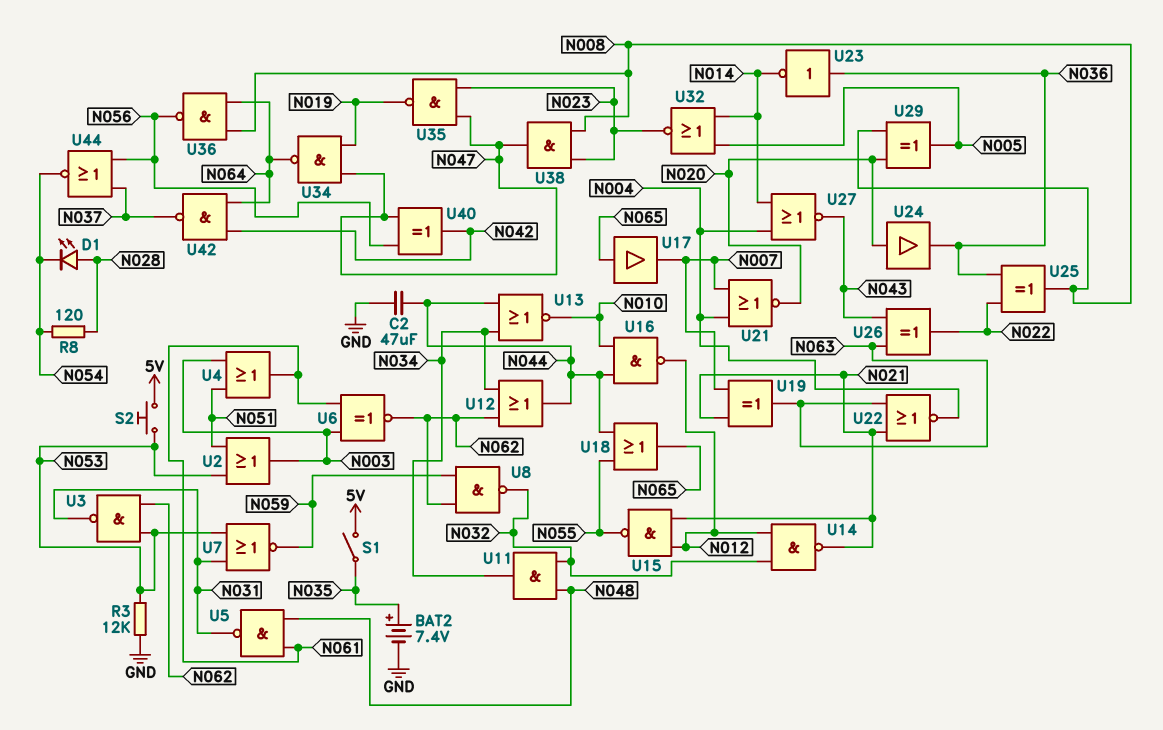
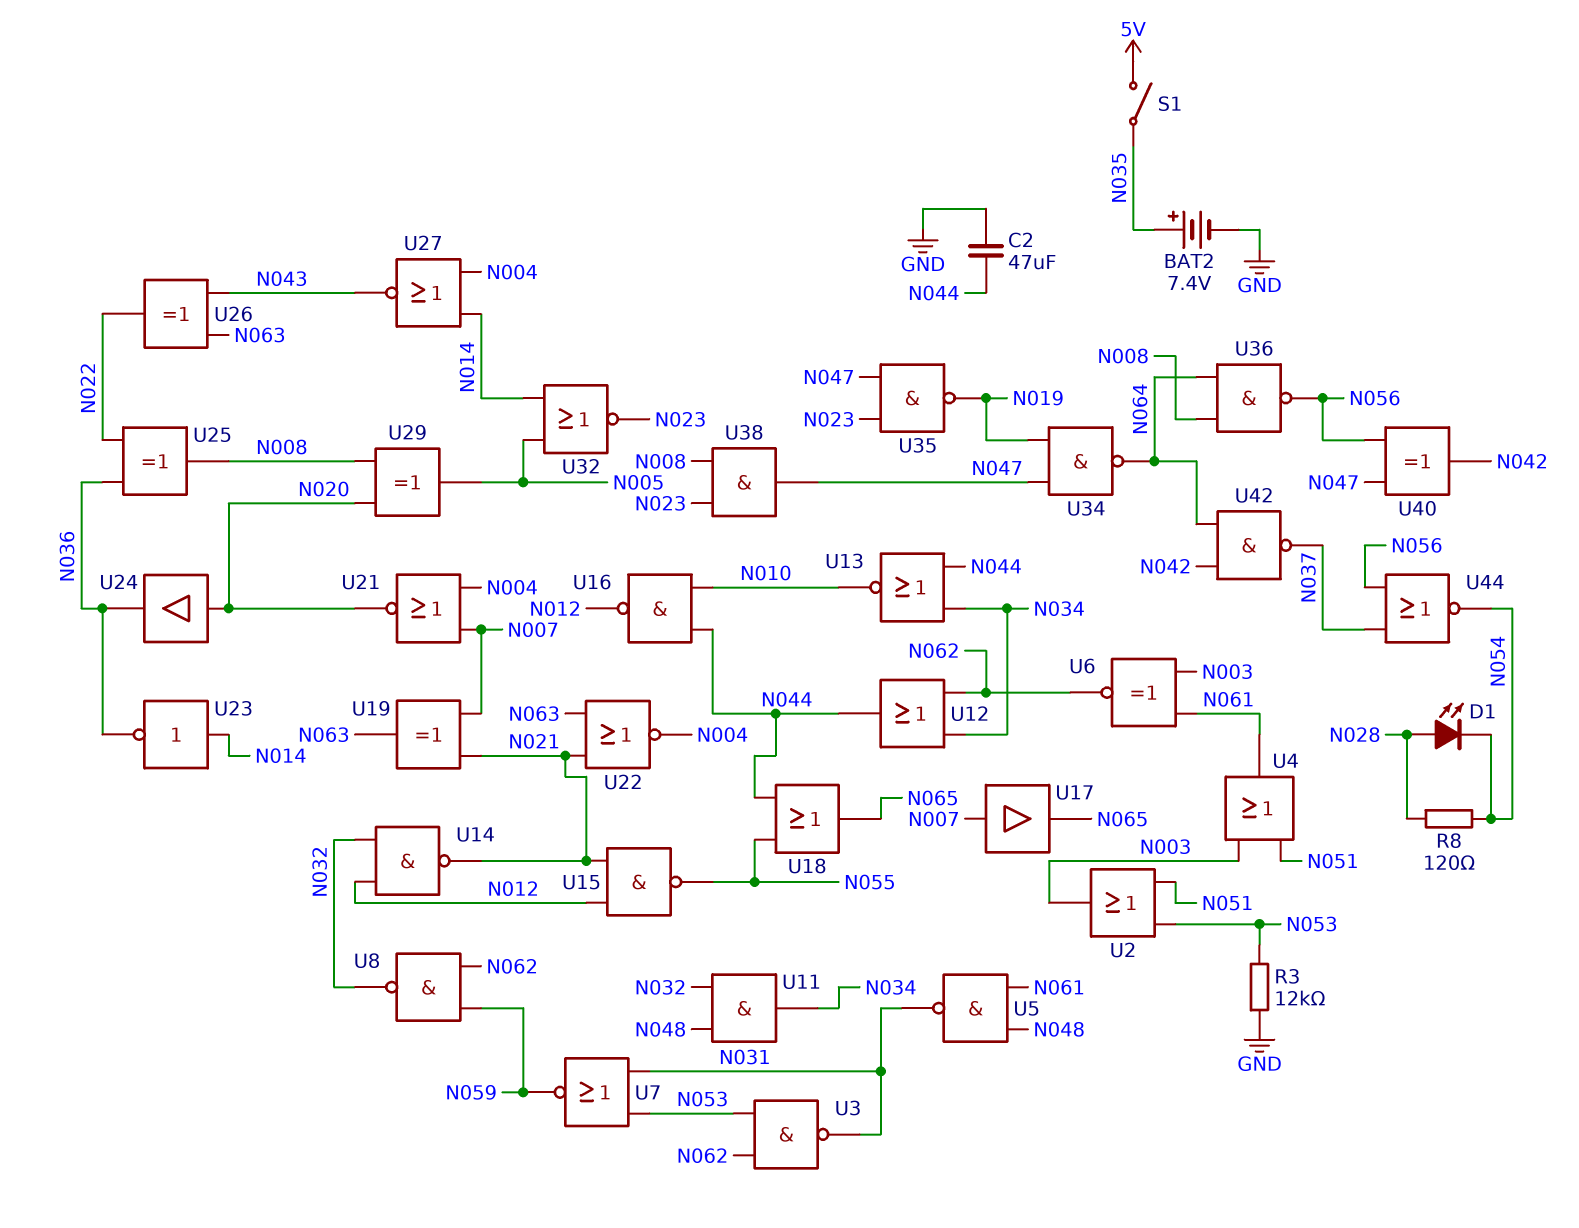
S2: button (5V, N053) -> none
U17: buffer (in N065, out N007) -> buffer (in N007, out N065)
U23: NOT (in N036, out N014) -> NOT (in N014, out N036)

